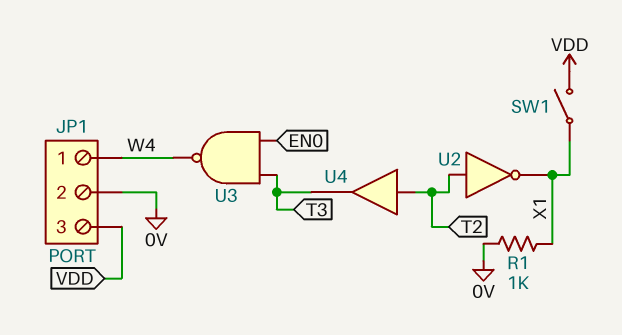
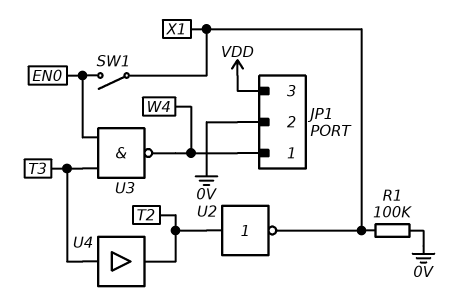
R1: 1k (0V, X1) -> 100k (0V, X1)
SW1: switch (VDD, X1) -> switch (EN0, X1)
U4: buffer (in T2, out T3) -> buffer (in T3, out T2)

